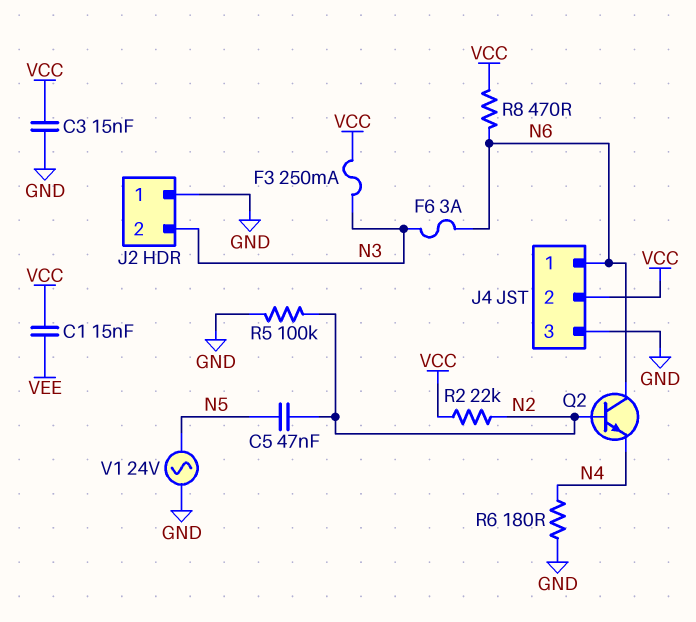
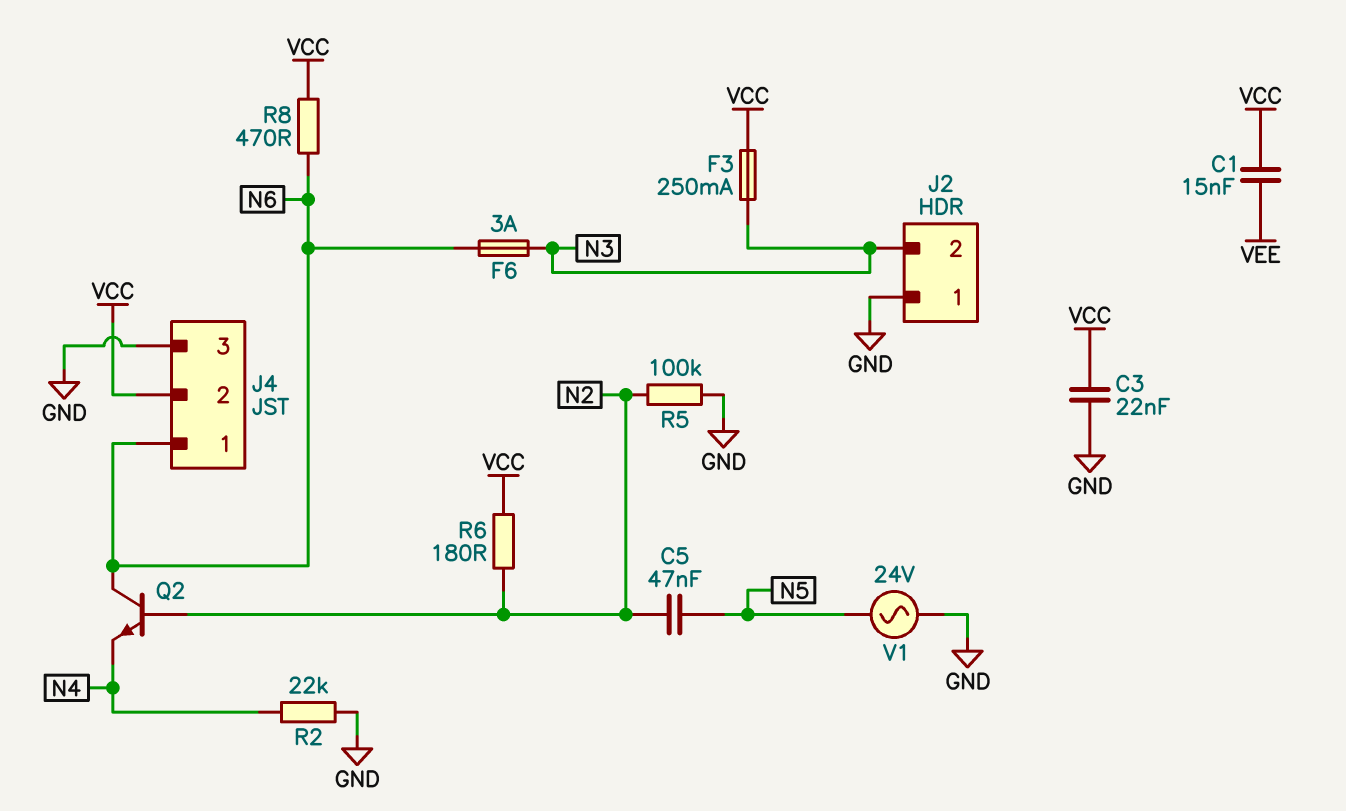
C3: 15nF (GND, VCC) -> 22nF (GND, VCC)
R2: 22k (N2, VCC) -> 22k (GND, N4)
R6: 180 (GND, N4) -> 180 (N2, VCC)

